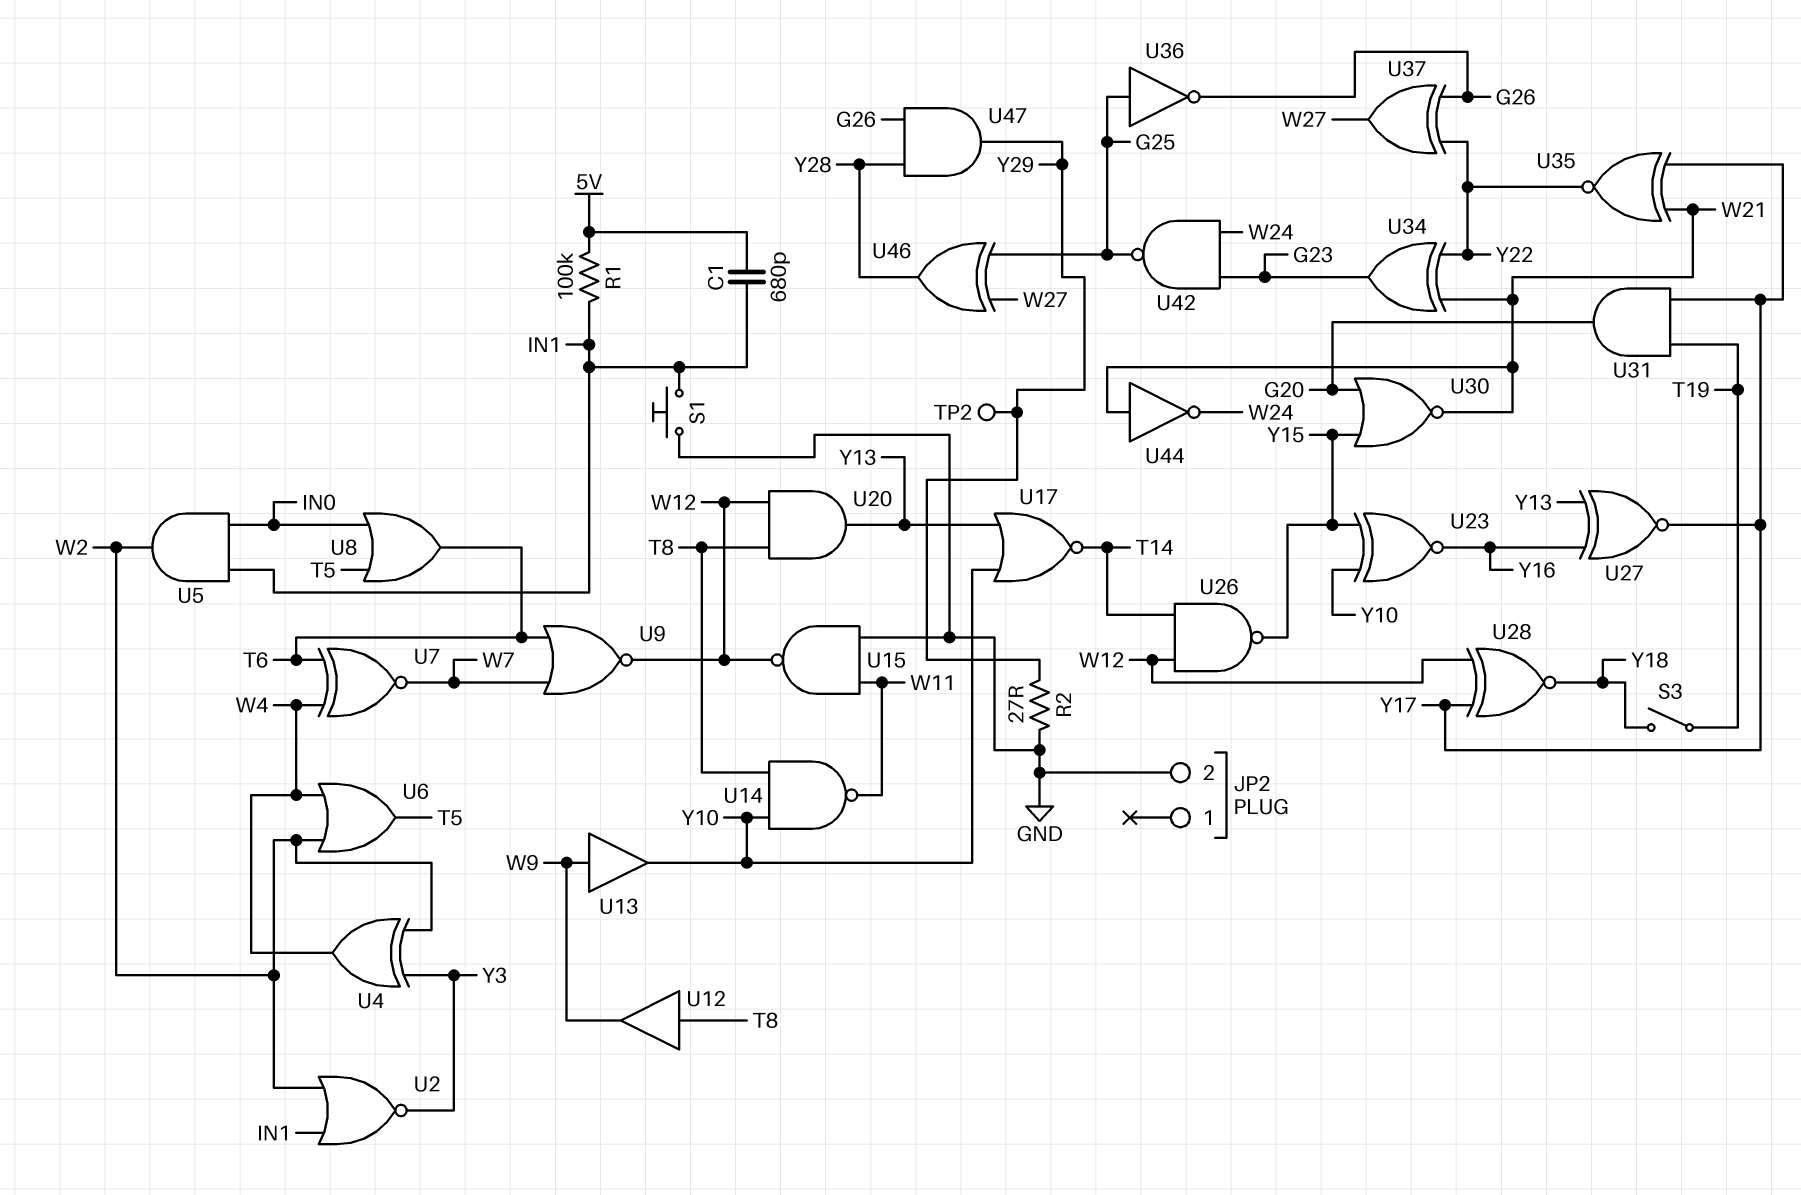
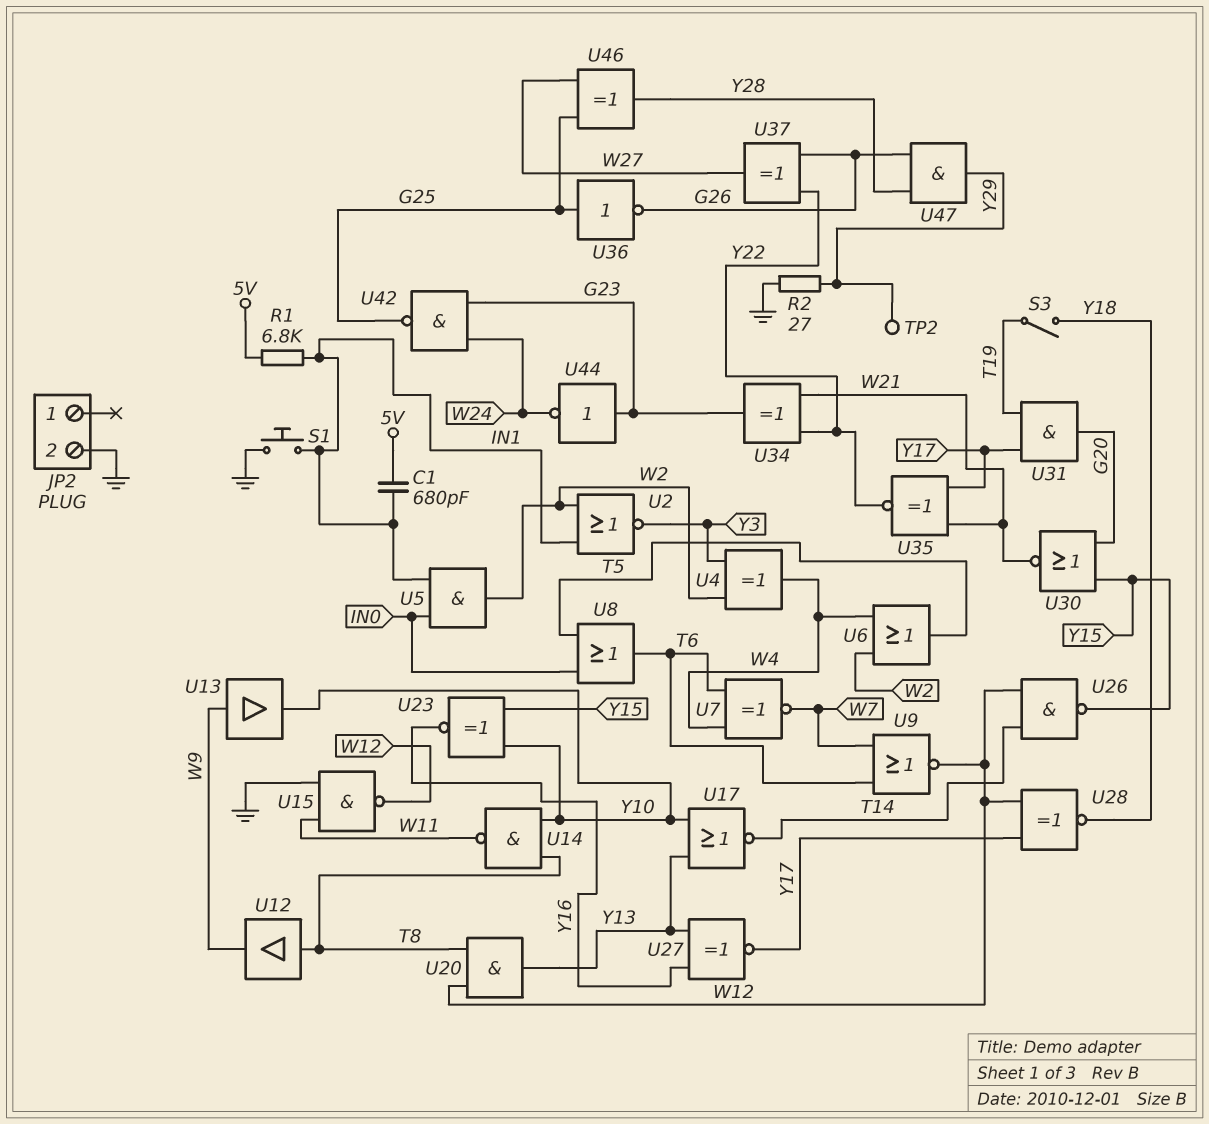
R1: 100k (5V, IN1) -> 6.8k (5V, IN1)
U44: NOT (in W21, out W24) -> NOT (in G23, out W24)

